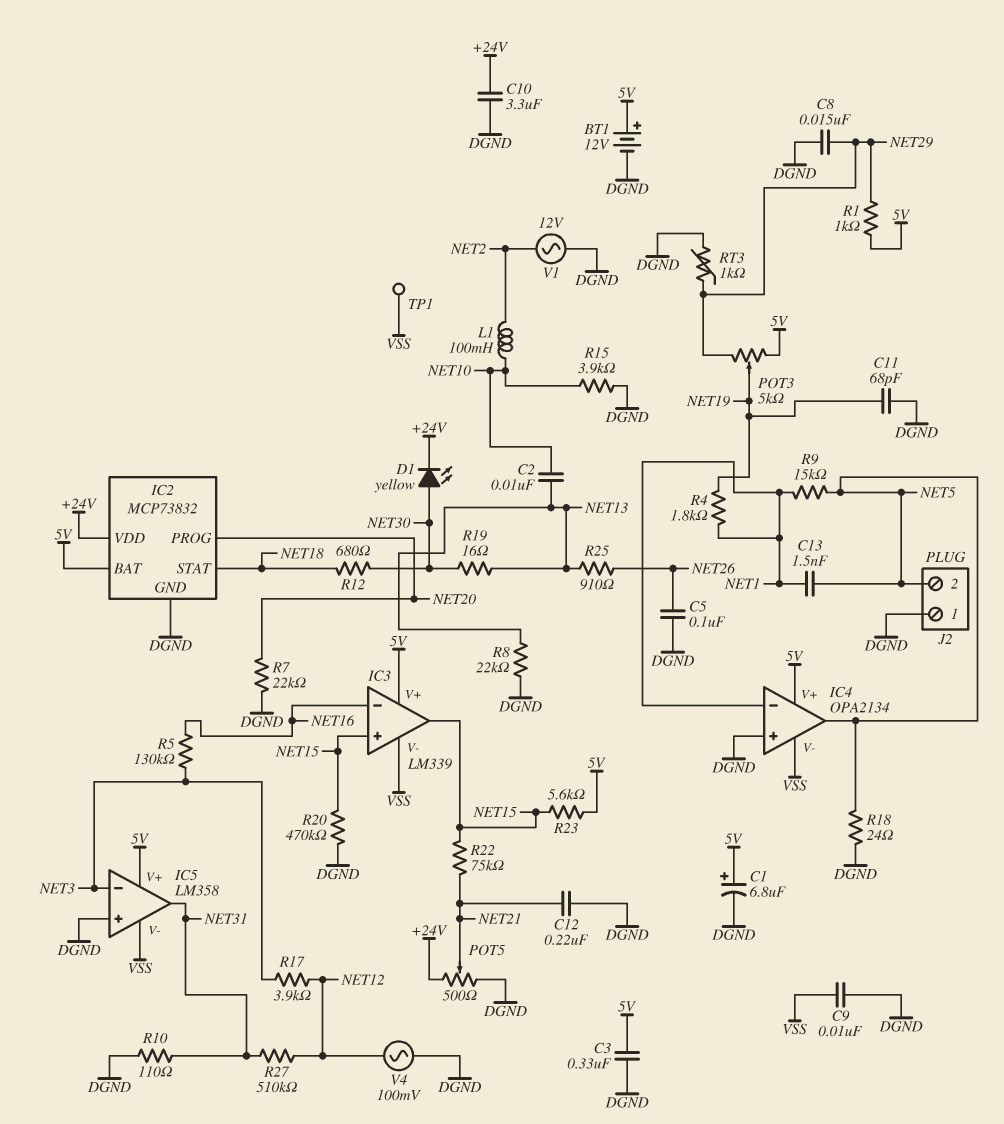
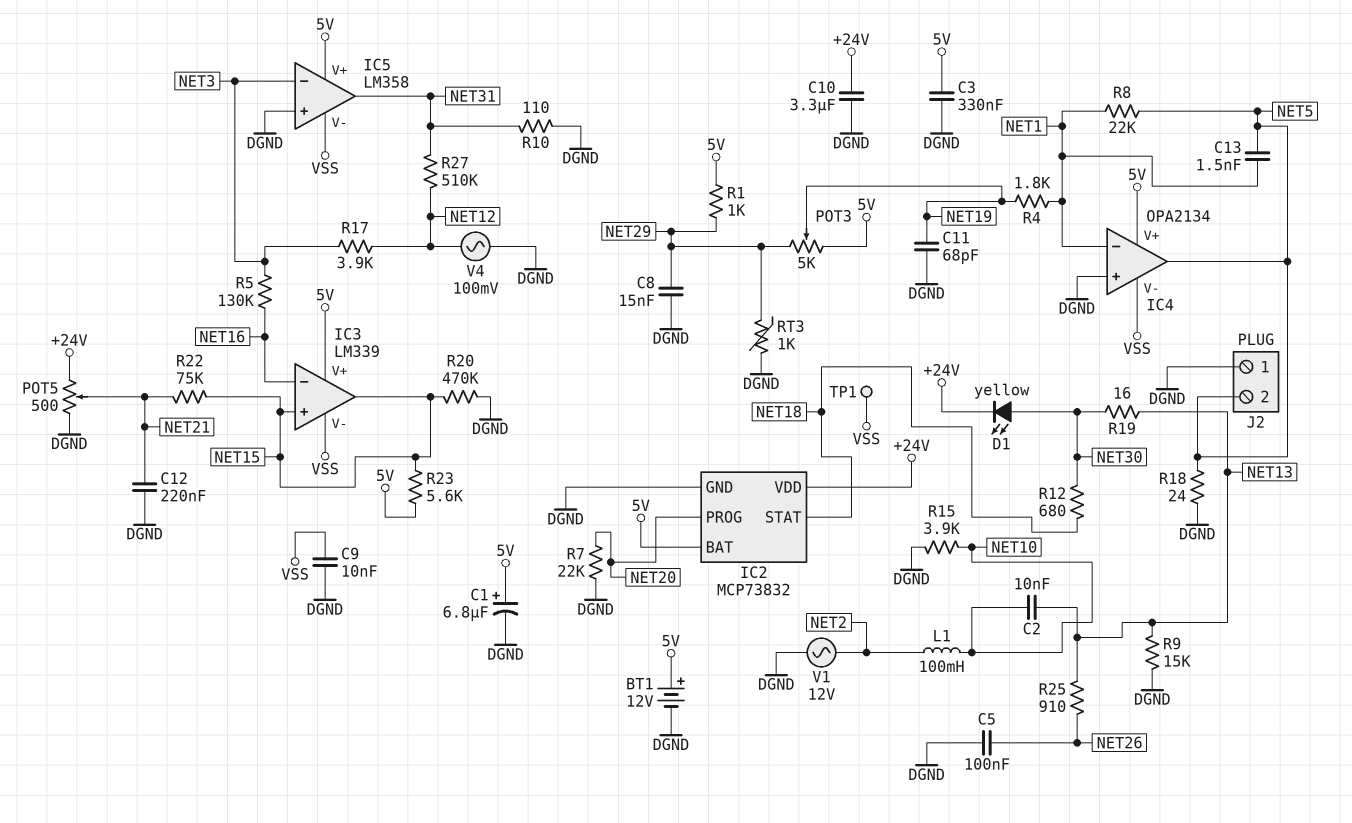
R8: 22k (DGND, NET13) -> 22k (NET1, NET5)
R9: 15k (NET1, NET5) -> 15k (DGND, NET13)

